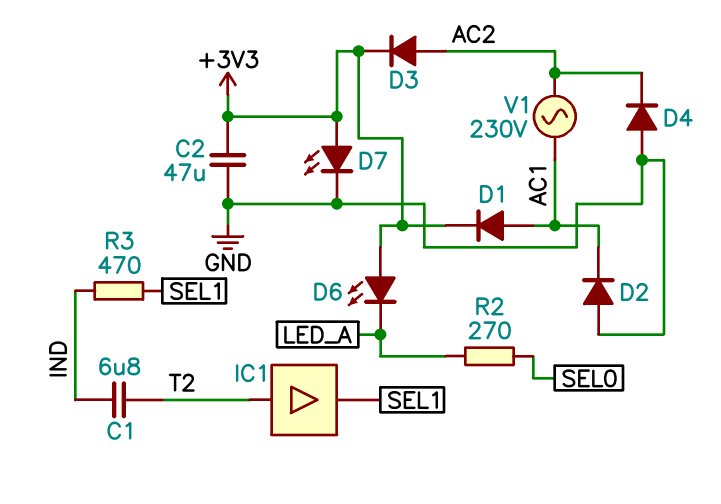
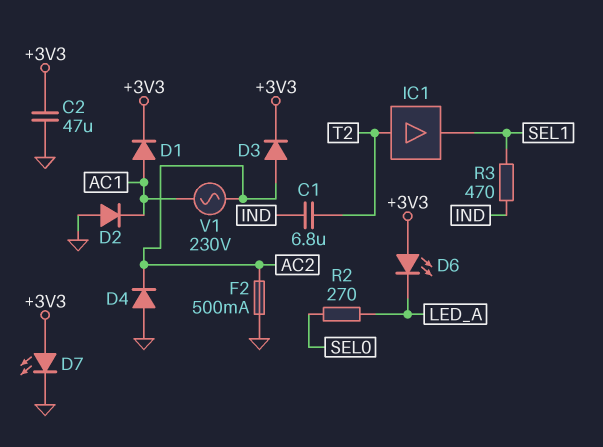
F2: none -> 500mA (AC2, GND)

